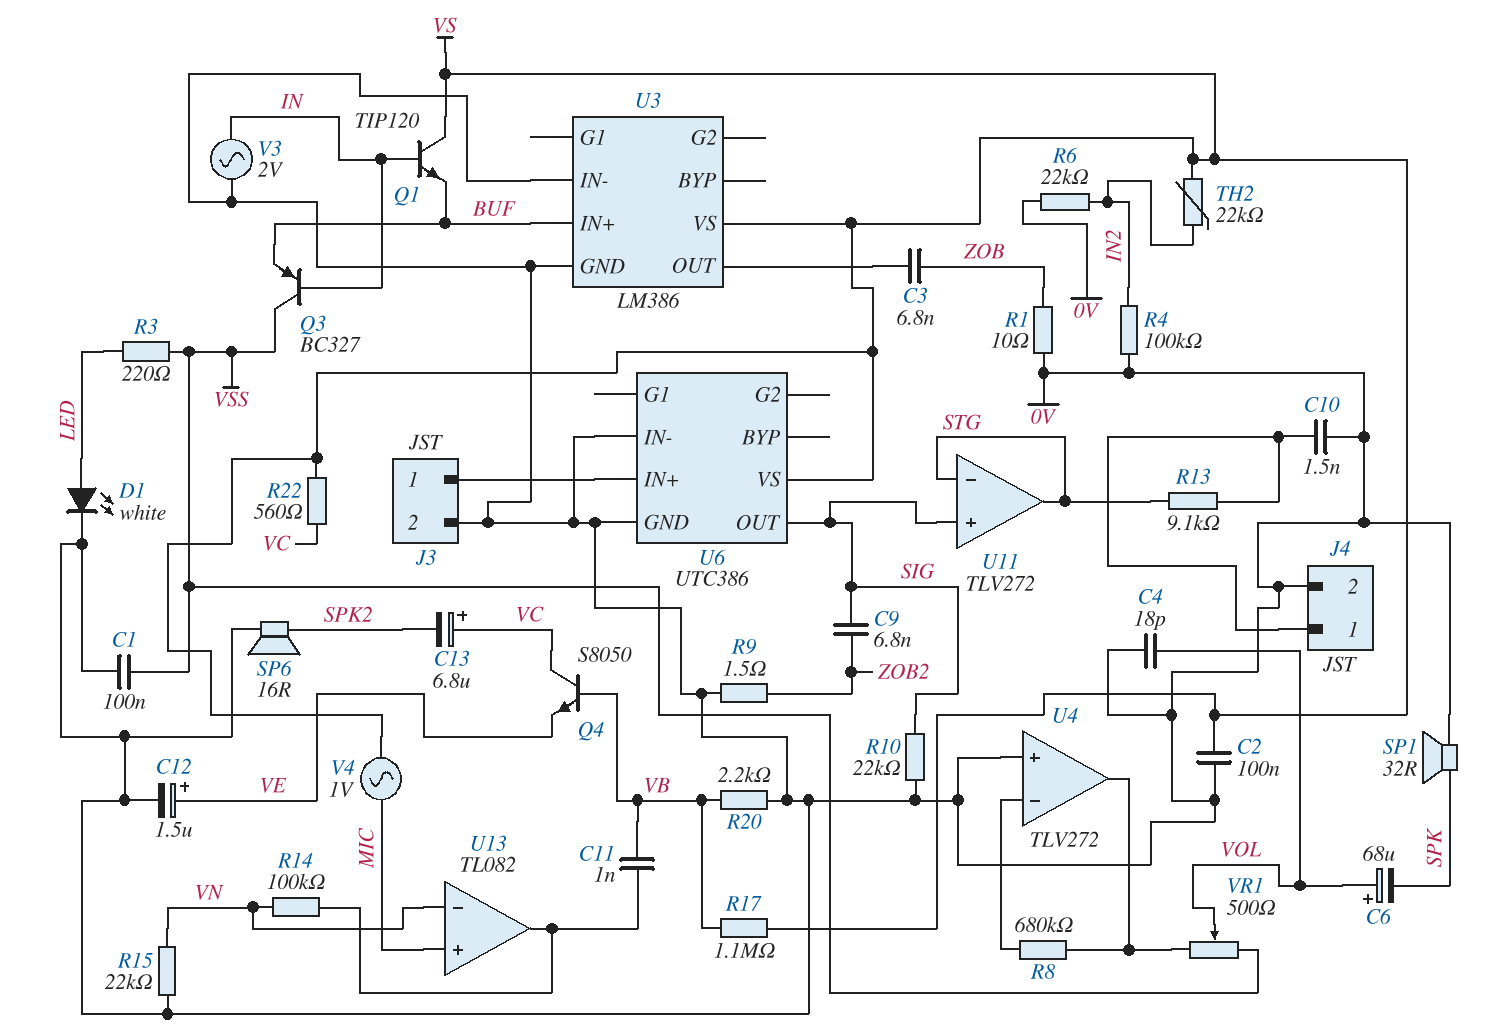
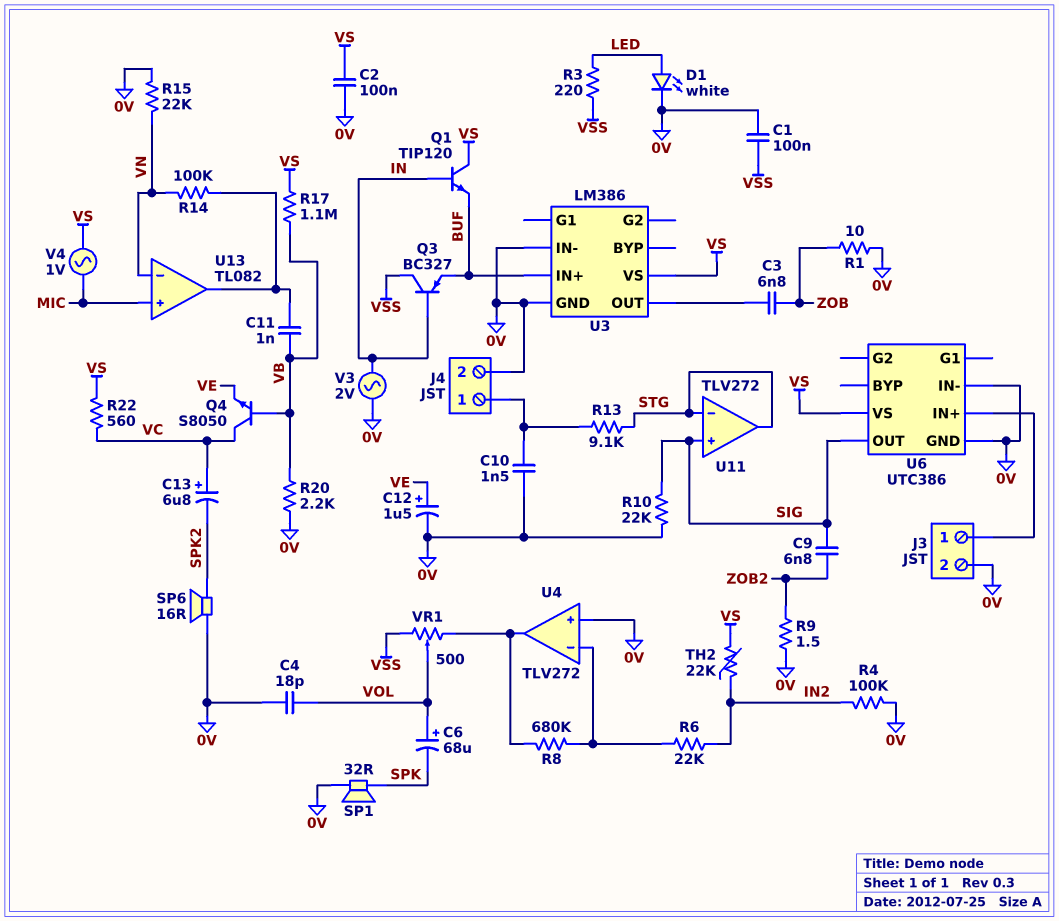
R6: 22k (0V, IN2) -> 22k (IN2, U4/in-)

